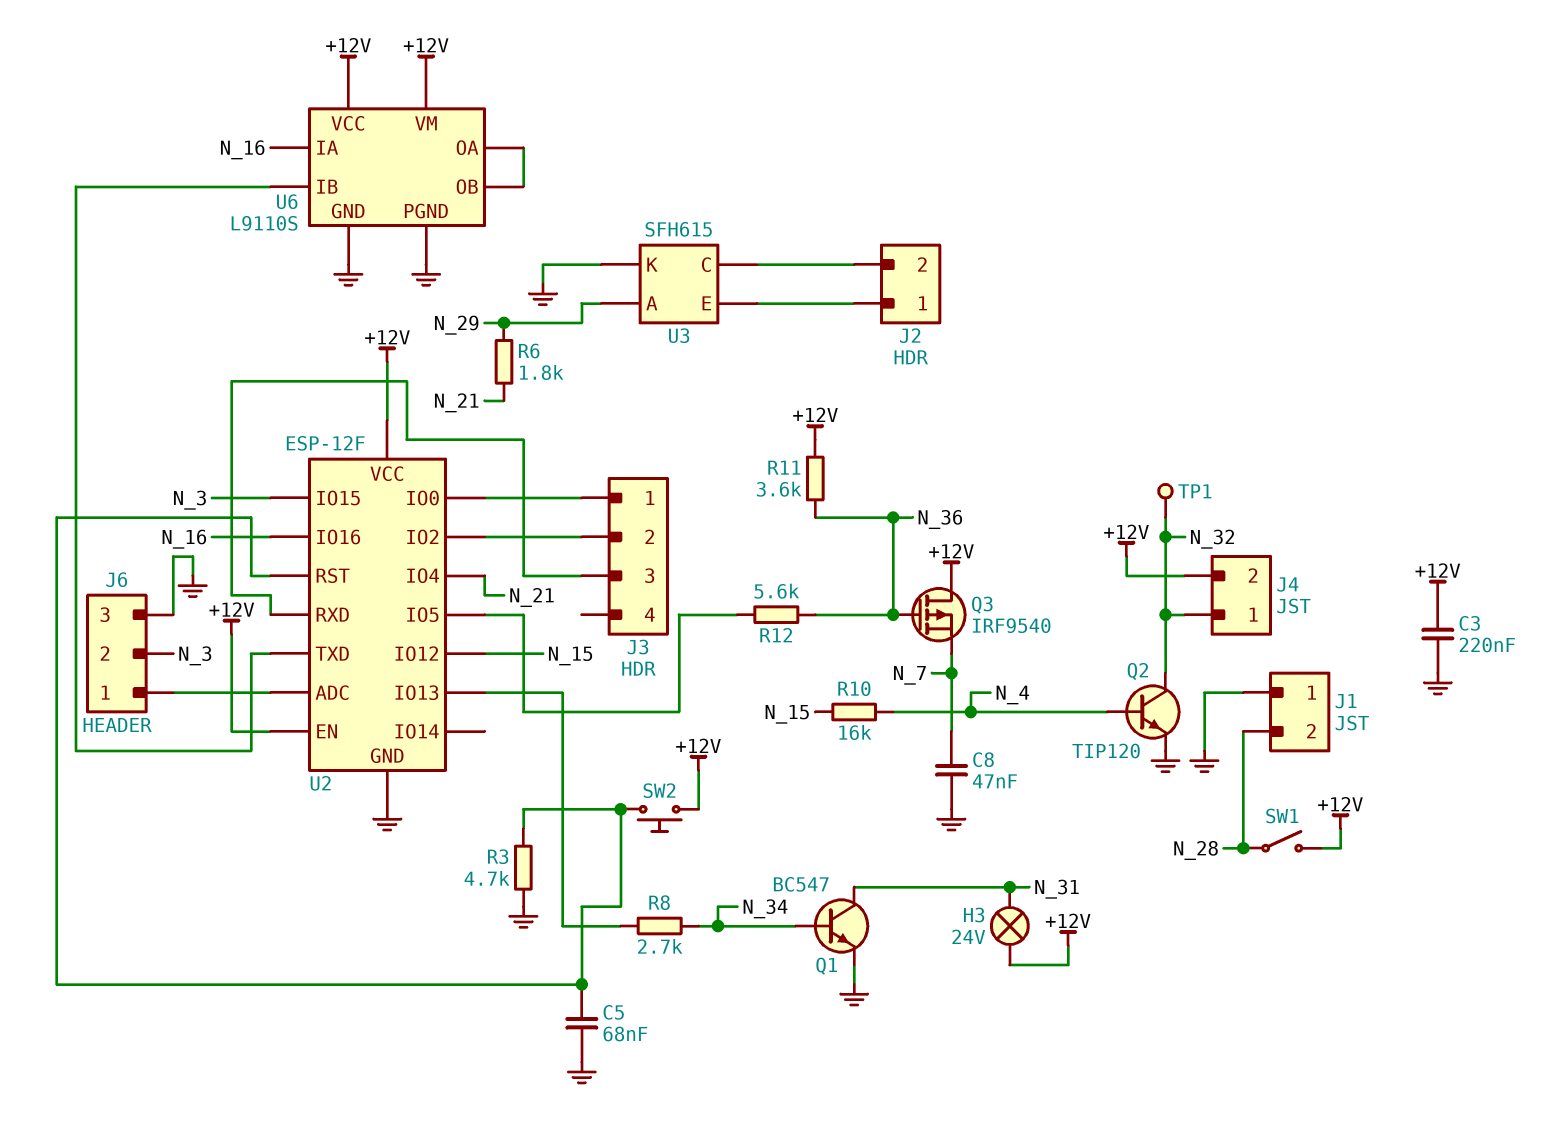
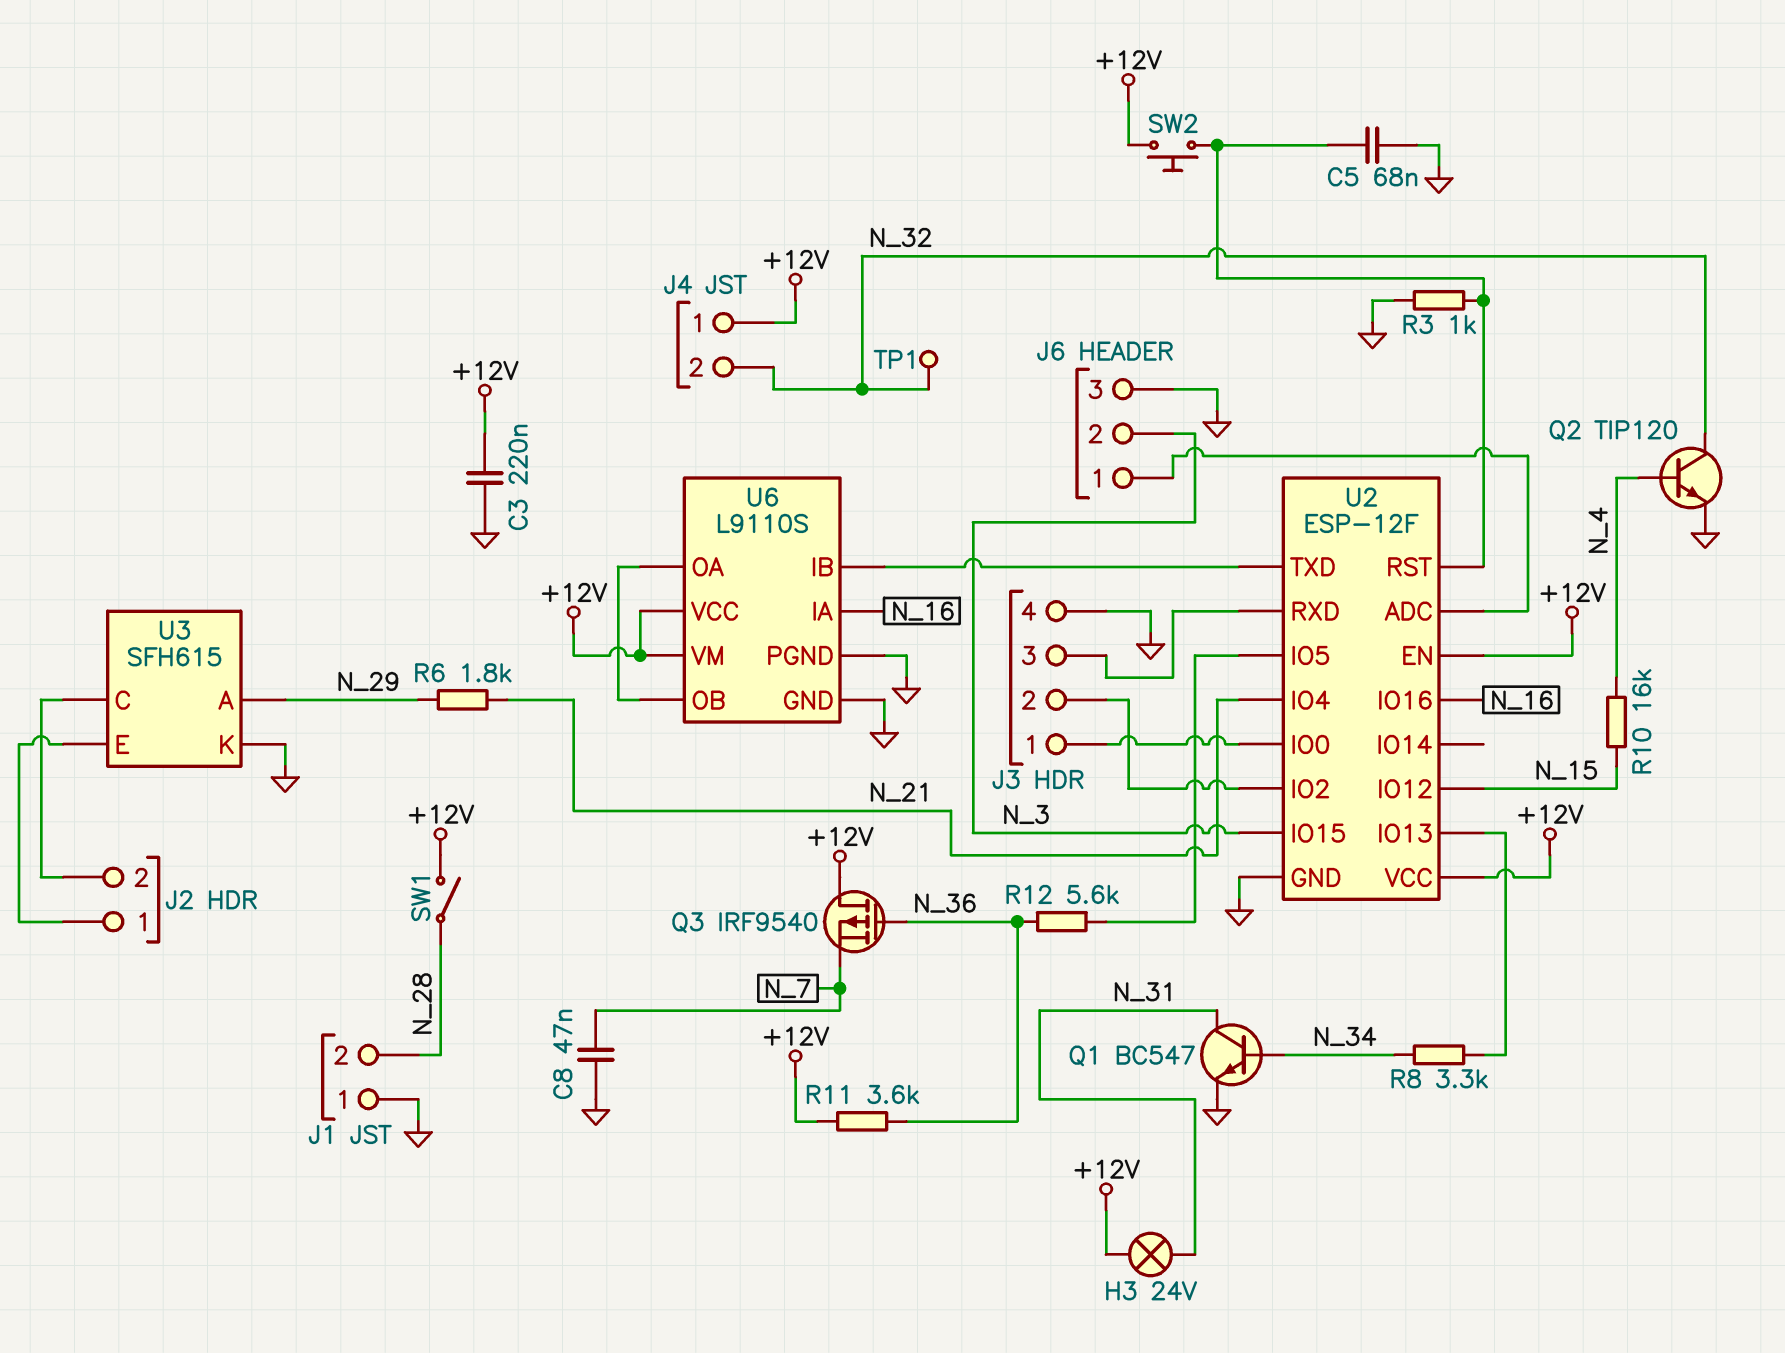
J3 pin 4: none -> GND
J4 pin 1: N_32 -> +12V
J4 pin 2: +12V -> N_32
R3: 4.7k (GND, U2/RST) -> 1k (GND, U2/RST)
R8: 2.7k (N_34, U2/IO13) -> 3.3k (N_34, U2/IO13)

